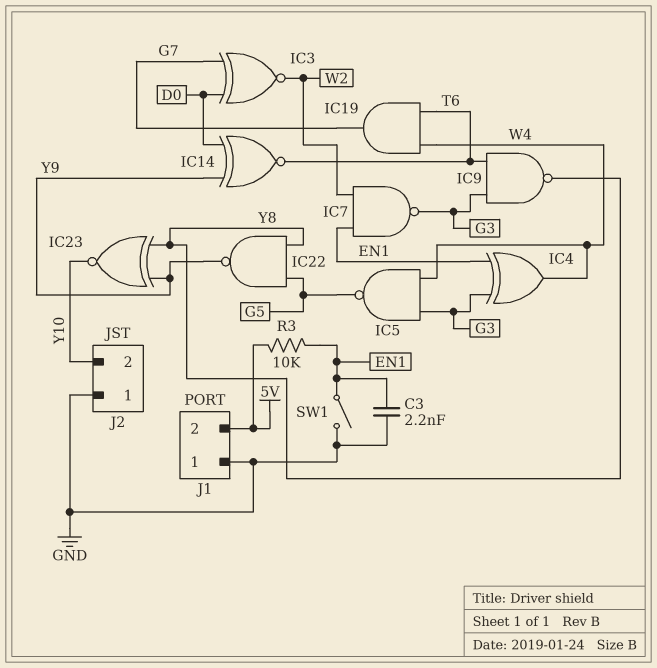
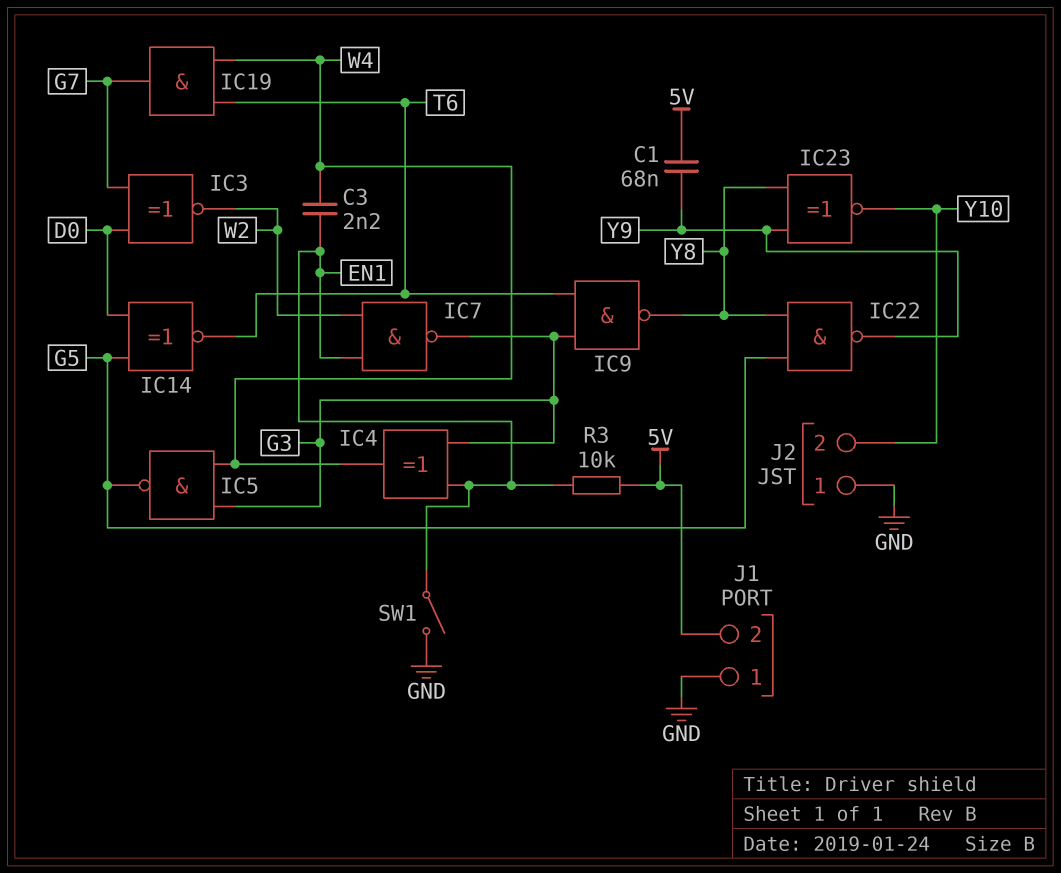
C1: none -> 68nF (5V, Y9)
C3: 2.2nF (EN1, GND) -> 2.2nF (EN1, W4)
IC14: XNOR (in D0, in Y9, out T6) -> XNOR (in D0, in G5, out T6)

